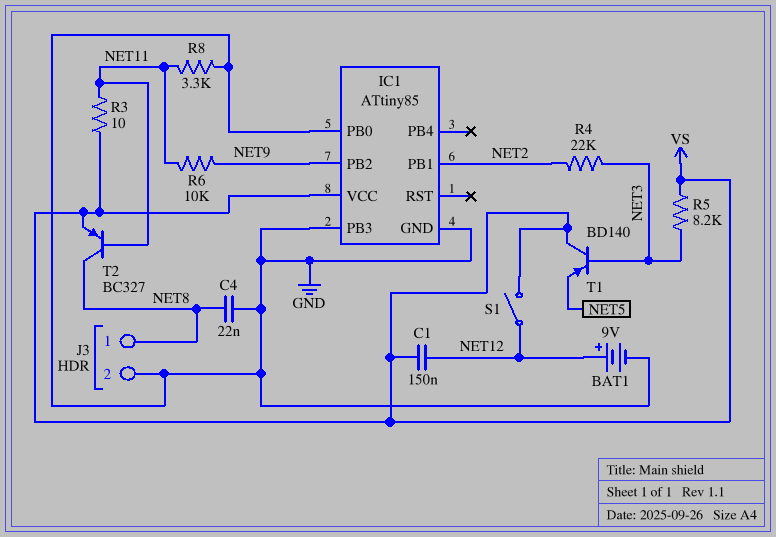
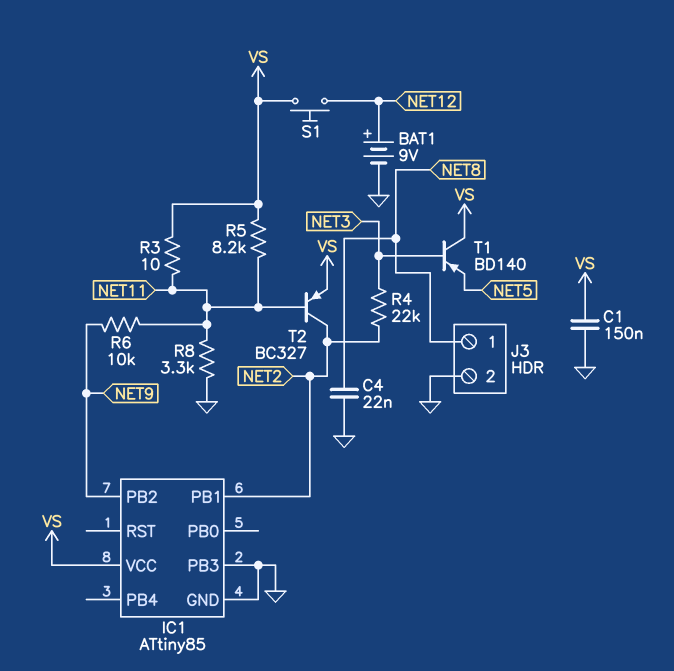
C1: 150nF (NET12, VS) -> 150nF (GND, VS)
IC1 pin PB0: GND -> none
R5: 8.2k (NET3, VS) -> 8.2k (NET11, VS)
S1: switch (NET12, VS) -> button (NET12, VS)
T2: PNP BC327 (B NET11, C NET8, E VS) -> PNP BC327 (B NET11, C NET2, E VS)

